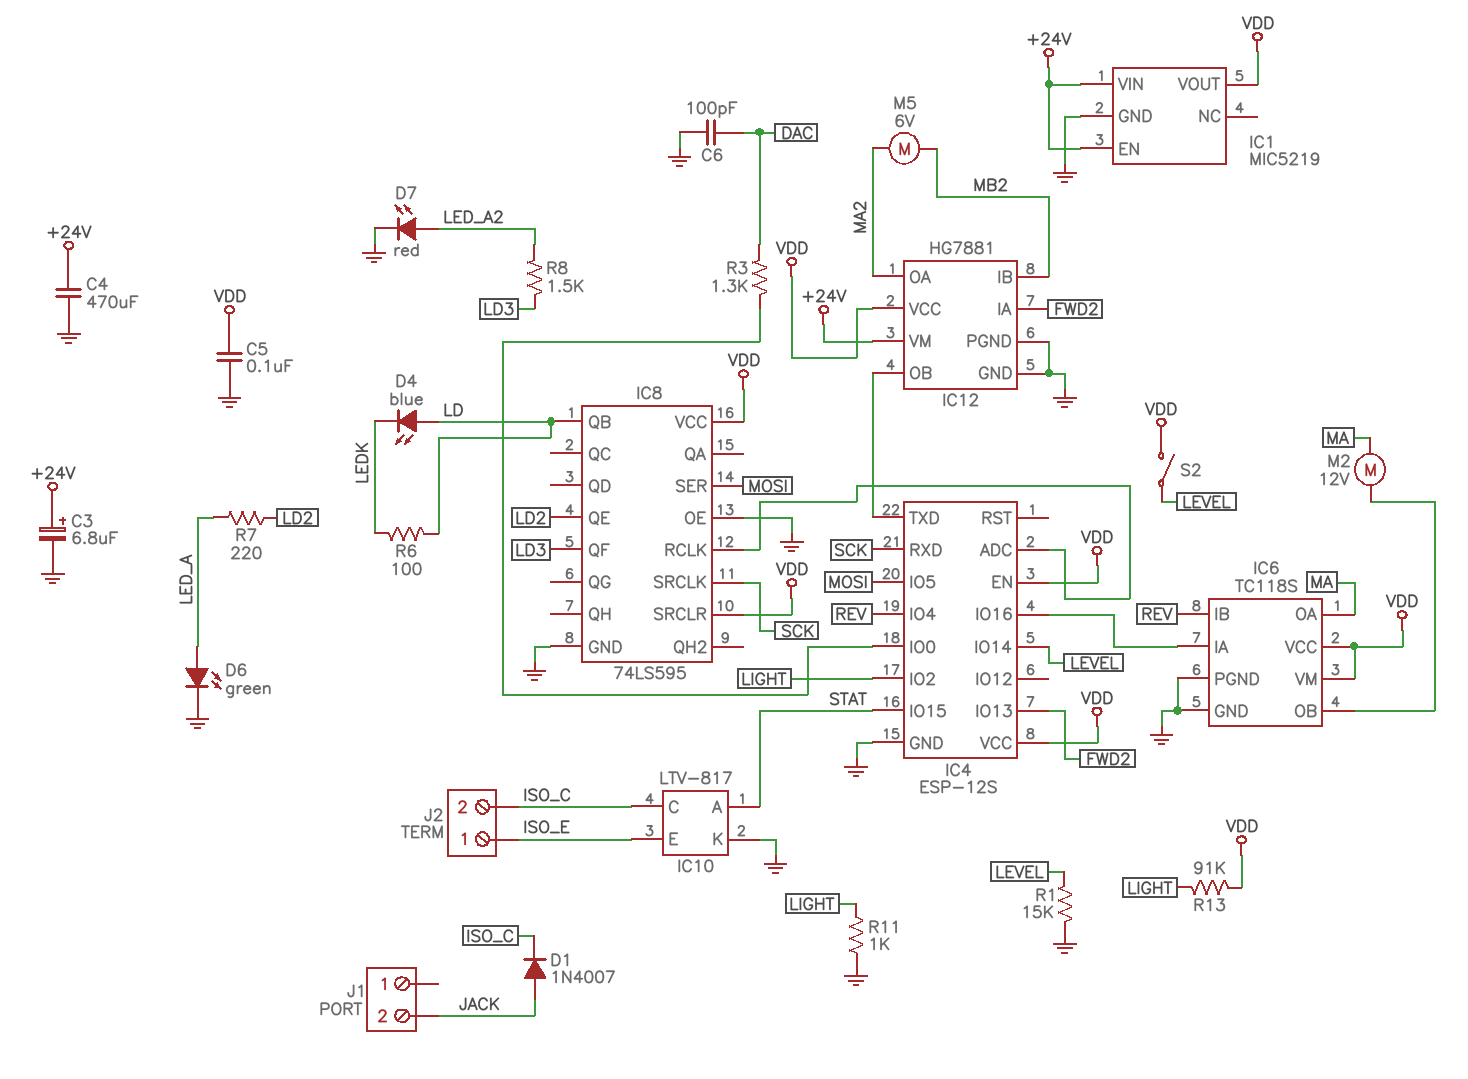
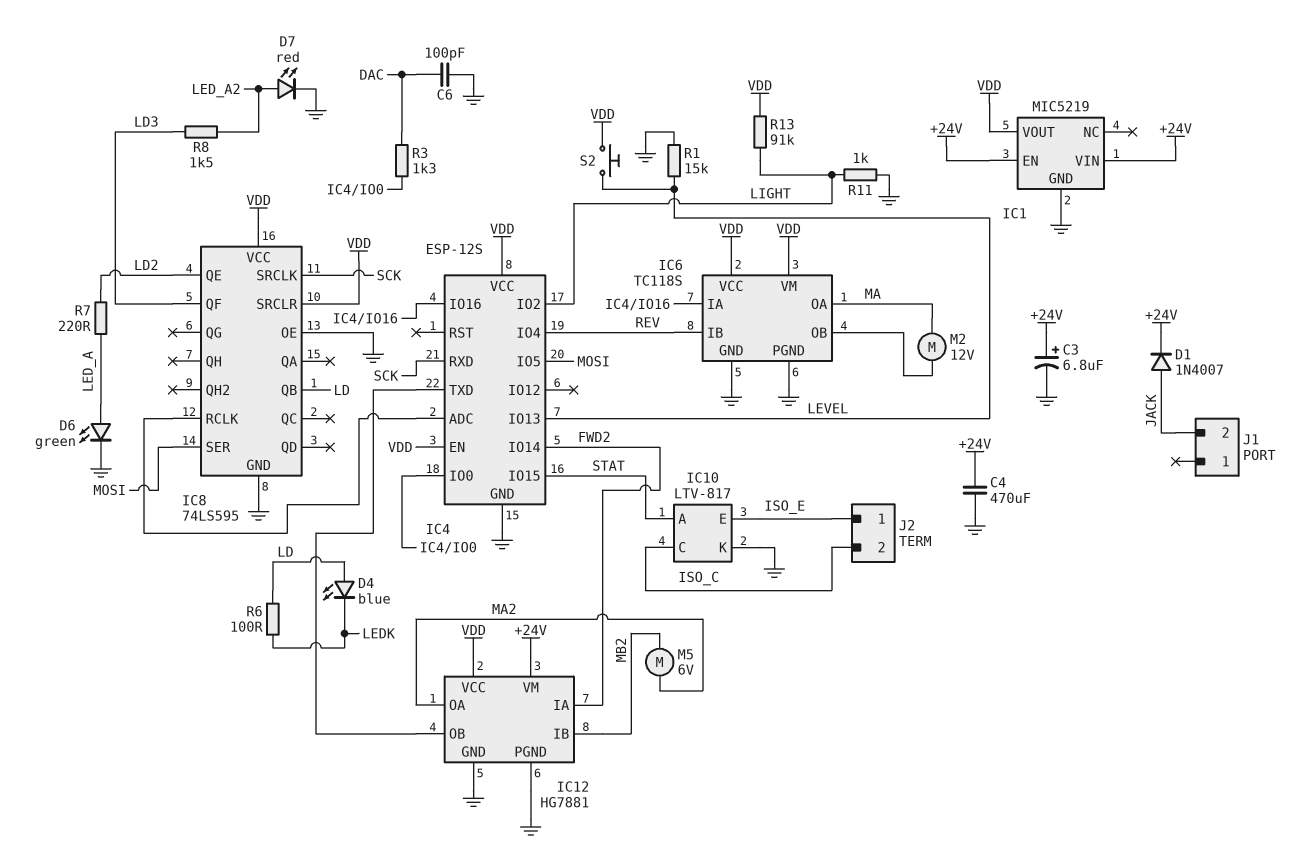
C5: 100nF (GND, VDD) -> none
D1: diode 1N4007 (A JACK, K ISO_C) -> diode 1N4007 (A JACK, K +24V)
IC4 pin IO13: FWD2 -> LEVEL
IC4 pin IO14: LEVEL -> FWD2
S2: switch (LEVEL, VDD) -> button (LEVEL, VDD)

